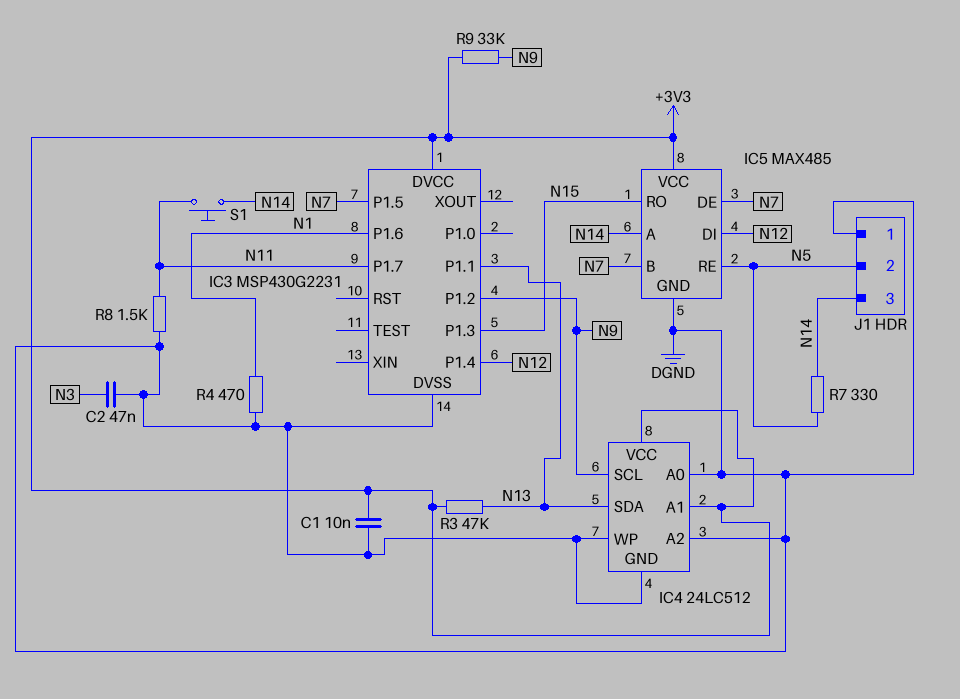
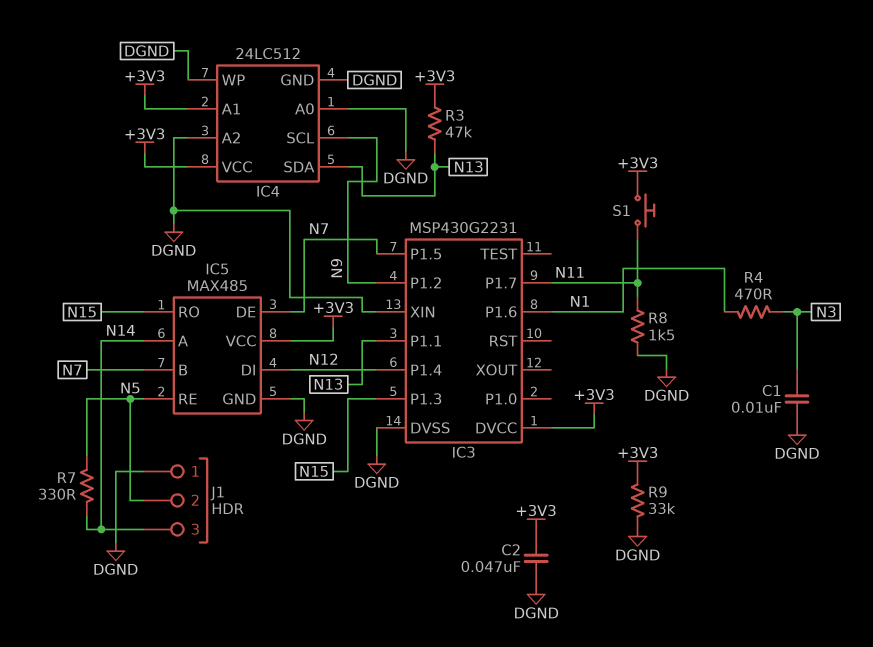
C1: 10nF (+3V3, DGND) -> 10nF (DGND, N3)
C2: 47nF (DGND, N3) -> 47nF (+3V3, DGND)
IC3 pin XIN: none -> DGND
R4: 470 (DGND, N1) -> 470 (N1, N3)
R9: 33k (+3V3, N9) -> 33k (+3V3, DGND)
S1: button (N11, N14) -> button (+3V3, N11)

